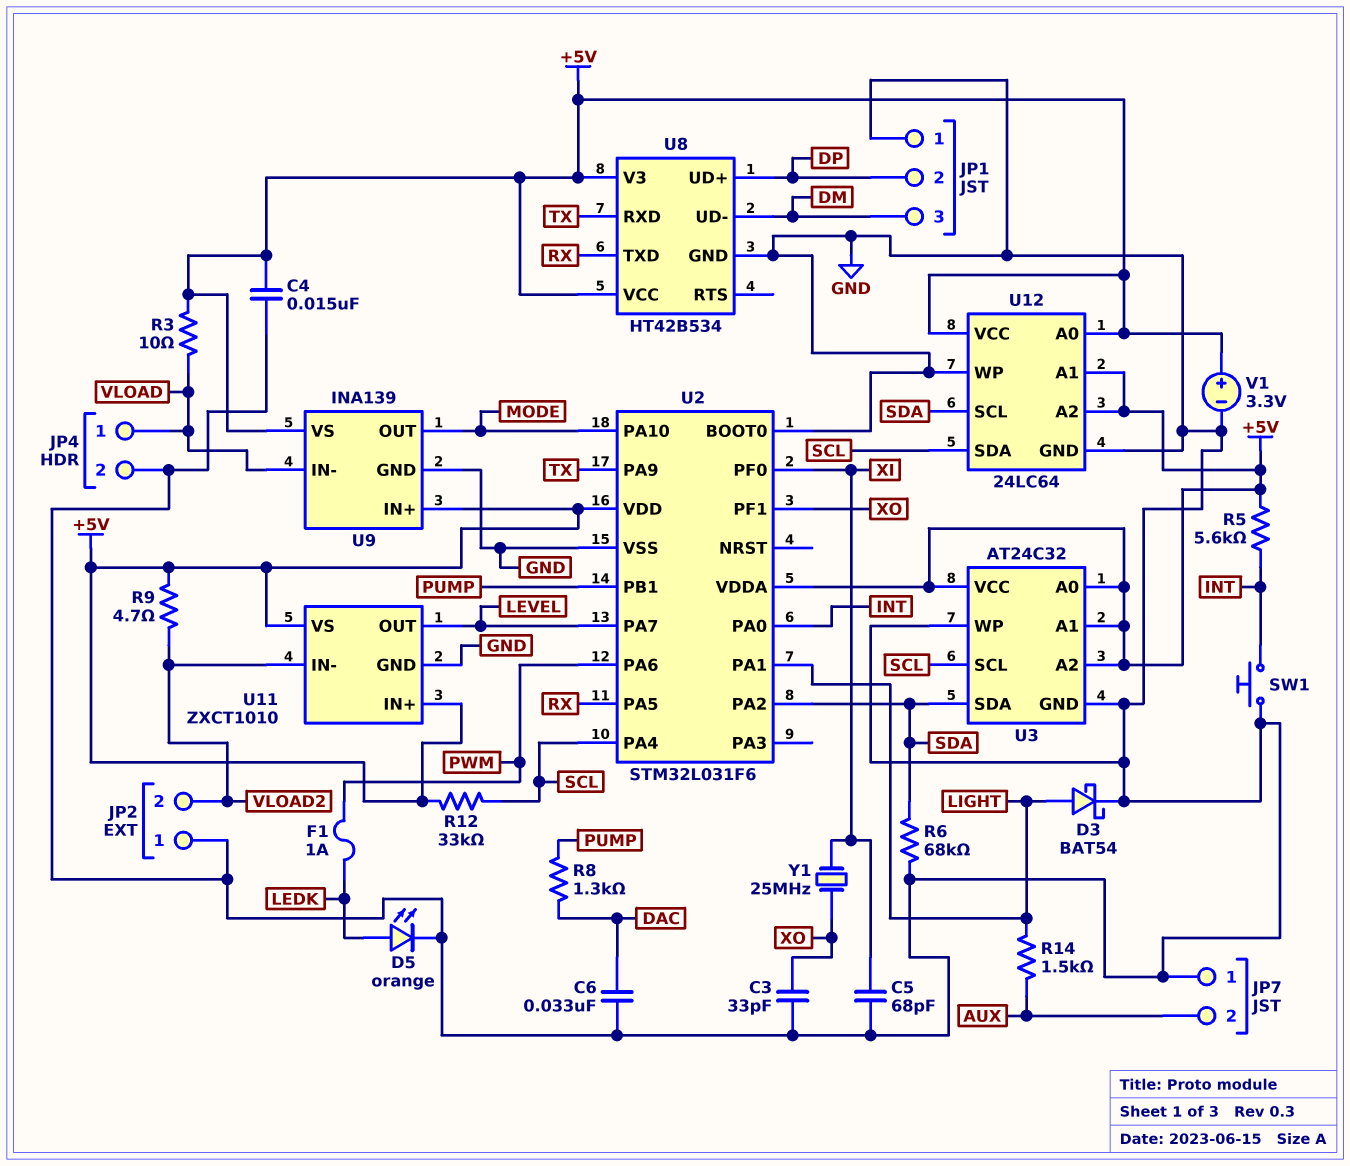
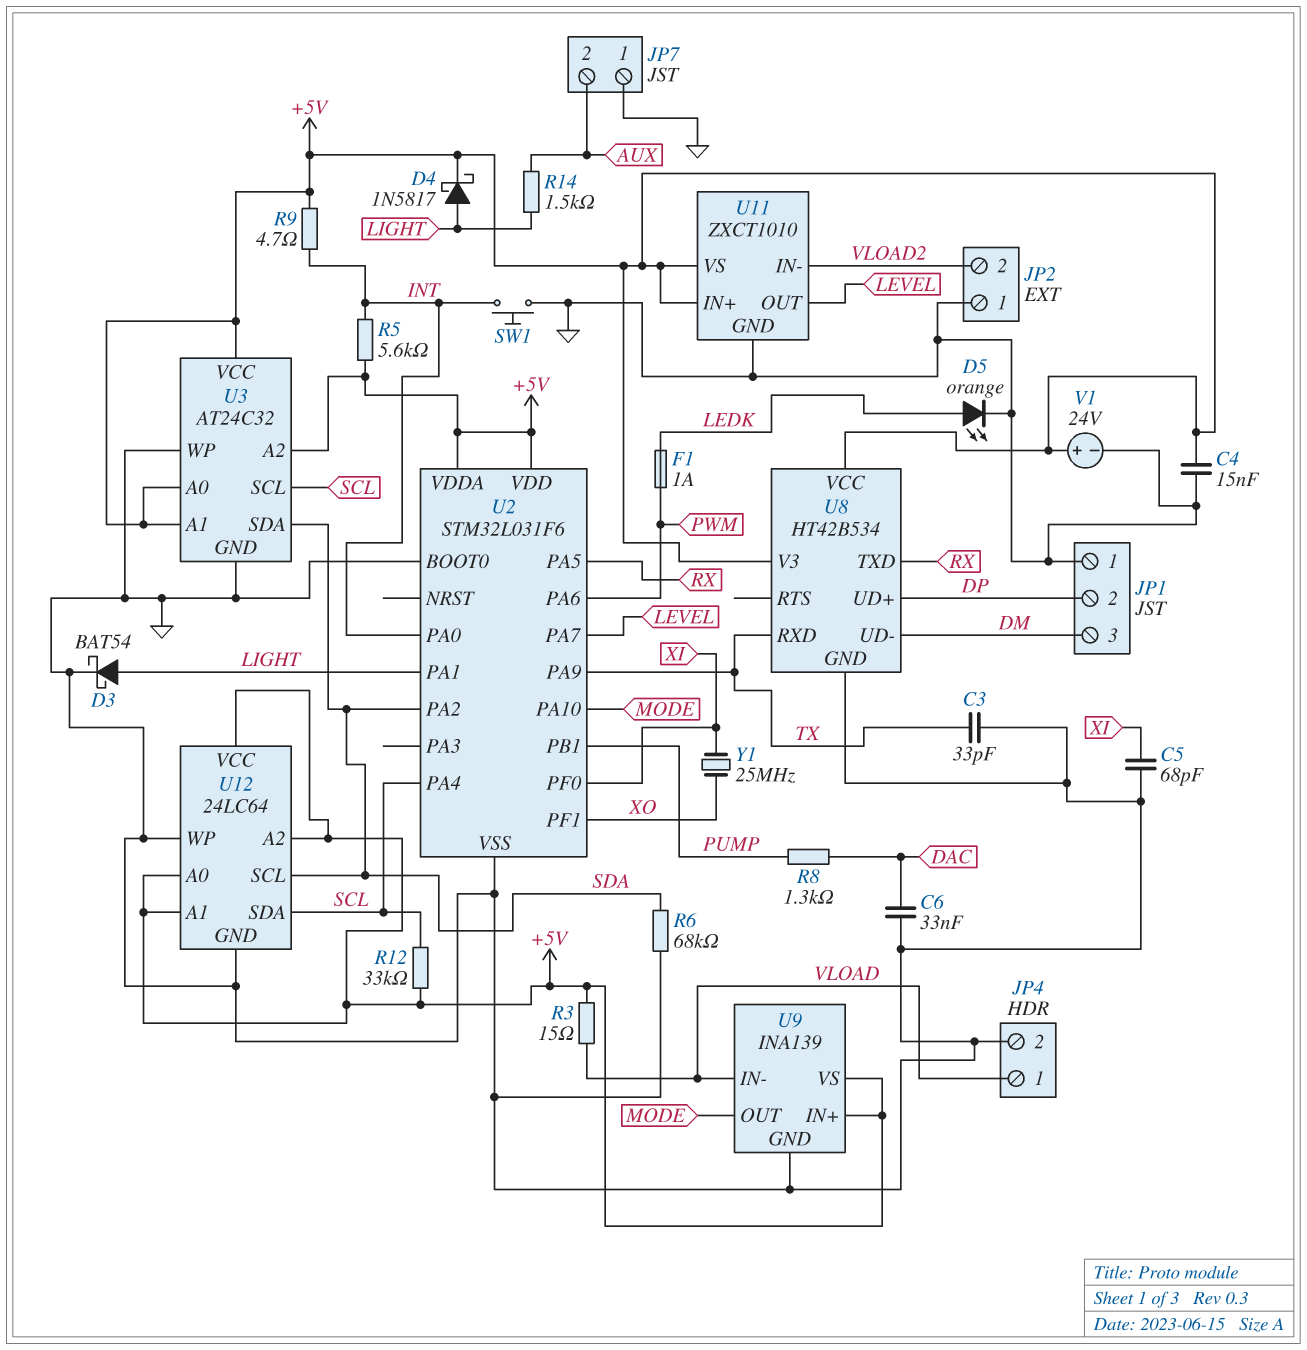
C3: 33pF (GND, XO) -> 33pF (GND, TX)
D4: none -> schottky 1N5817 (A LIGHT, K +5V)
R3: 10 (+5V, VLOAD) -> 15 (+5V, VLOAD)
R9: 4.7 (+5V, VLOAD2) -> 4.7 (+5V, INT)
V1: 3.3V (plus +5V, minus GND) -> 24V (plus +5V, minus GND)

